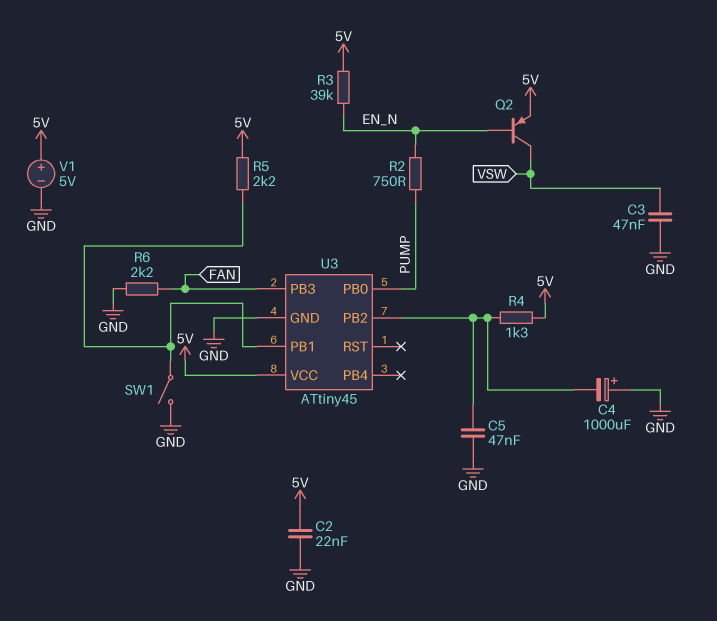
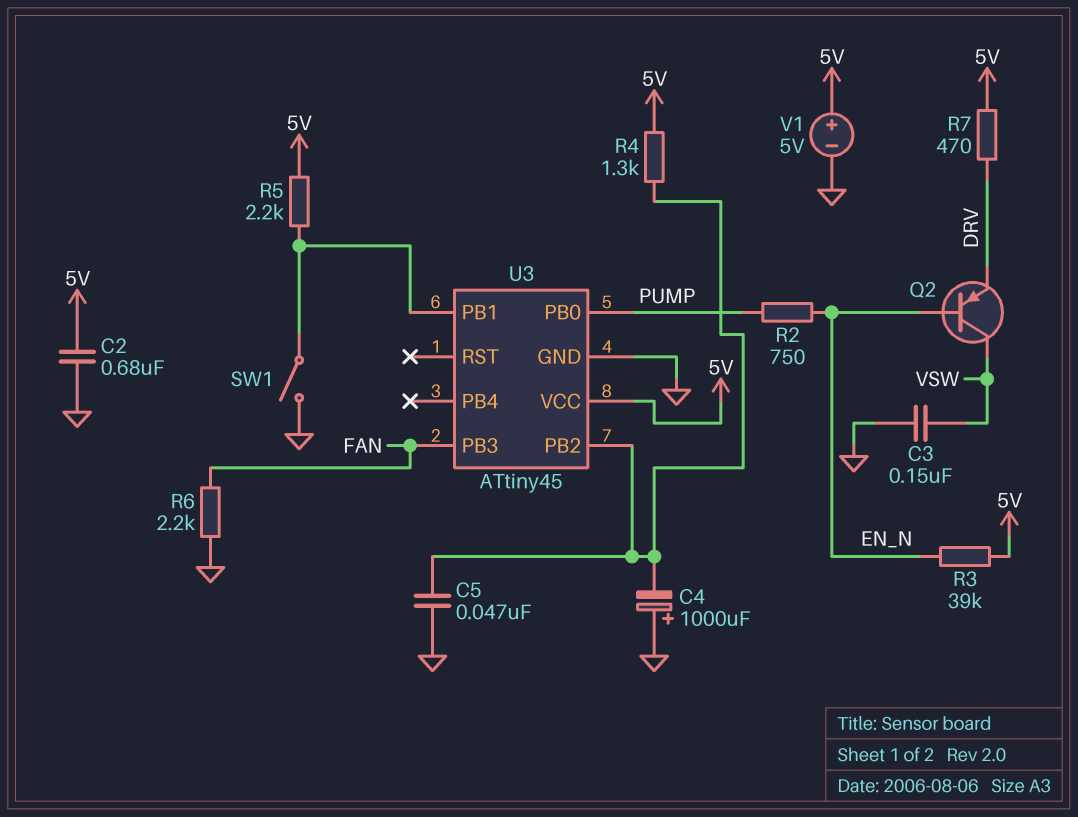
C2: 22nF (5V, GND) -> 680nF (5V, GND)
C3: 47nF (GND, VSW) -> 150nF (GND, VSW)
Q2: PNP (B EN_N, C VSW, E 5V) -> PNP (B EN_N, C VSW, E DRV)
R7: none -> 470 (5V, DRV)

